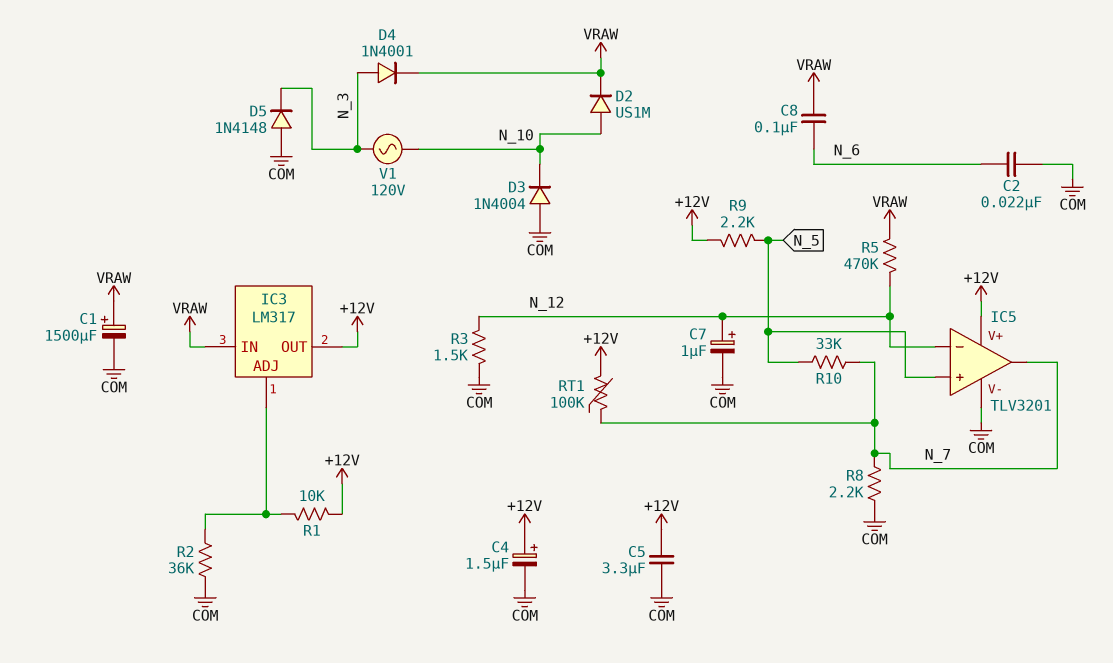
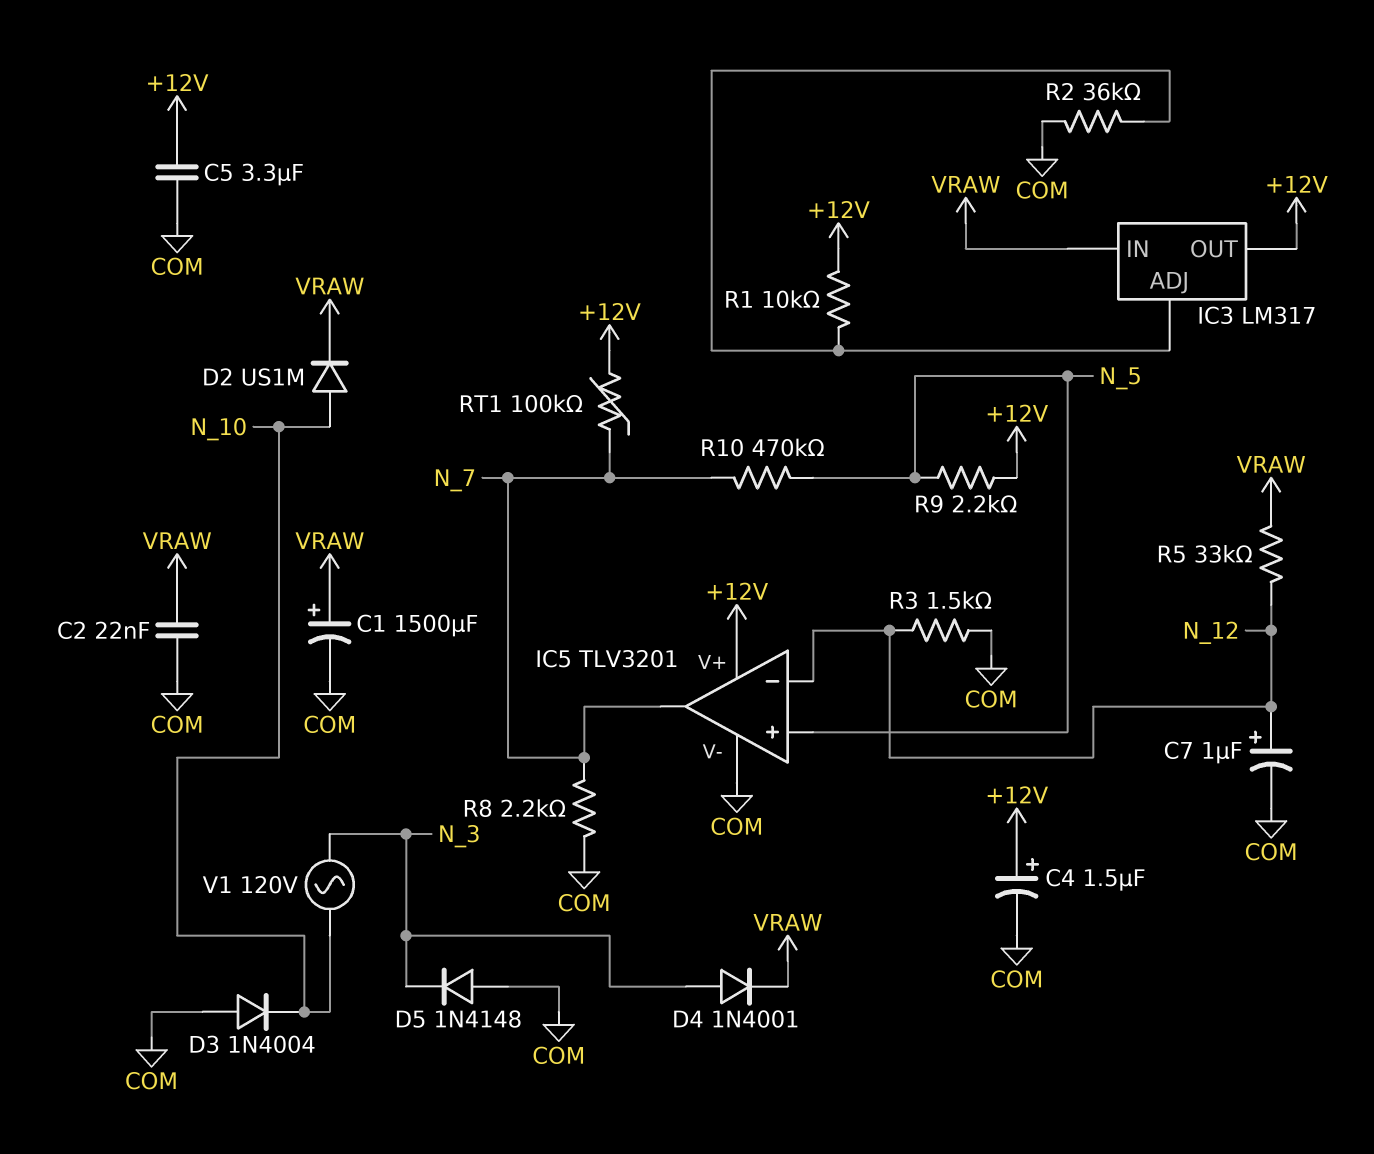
C2: 22nF (COM, N_6) -> 22nF (COM, VRAW)
C8: 100nF (N_6, VRAW) -> none
R5: 470k (N_12, VRAW) -> 33k (N_12, VRAW)
R10: 33k (N_5, N_7) -> 470k (N_5, N_7)

